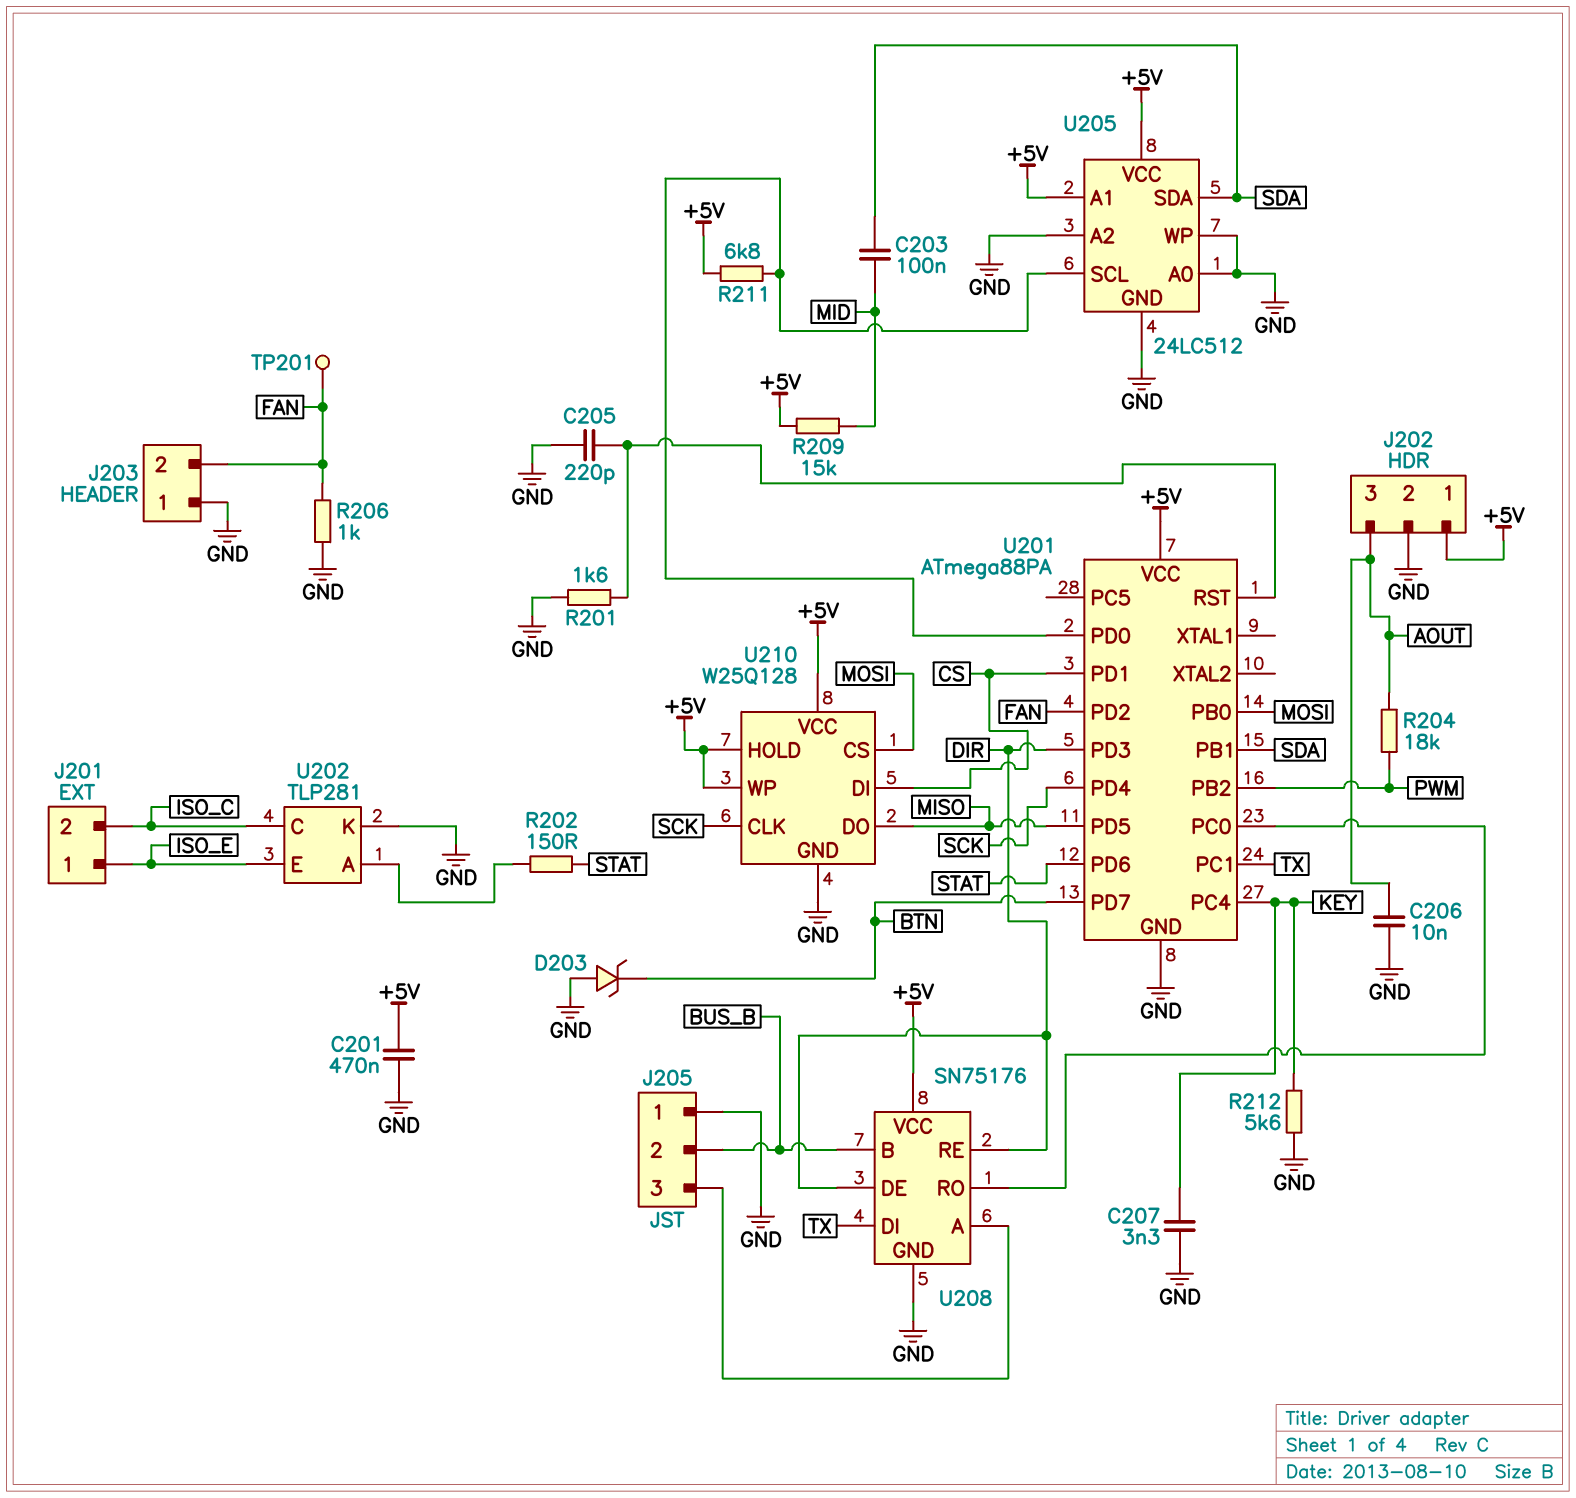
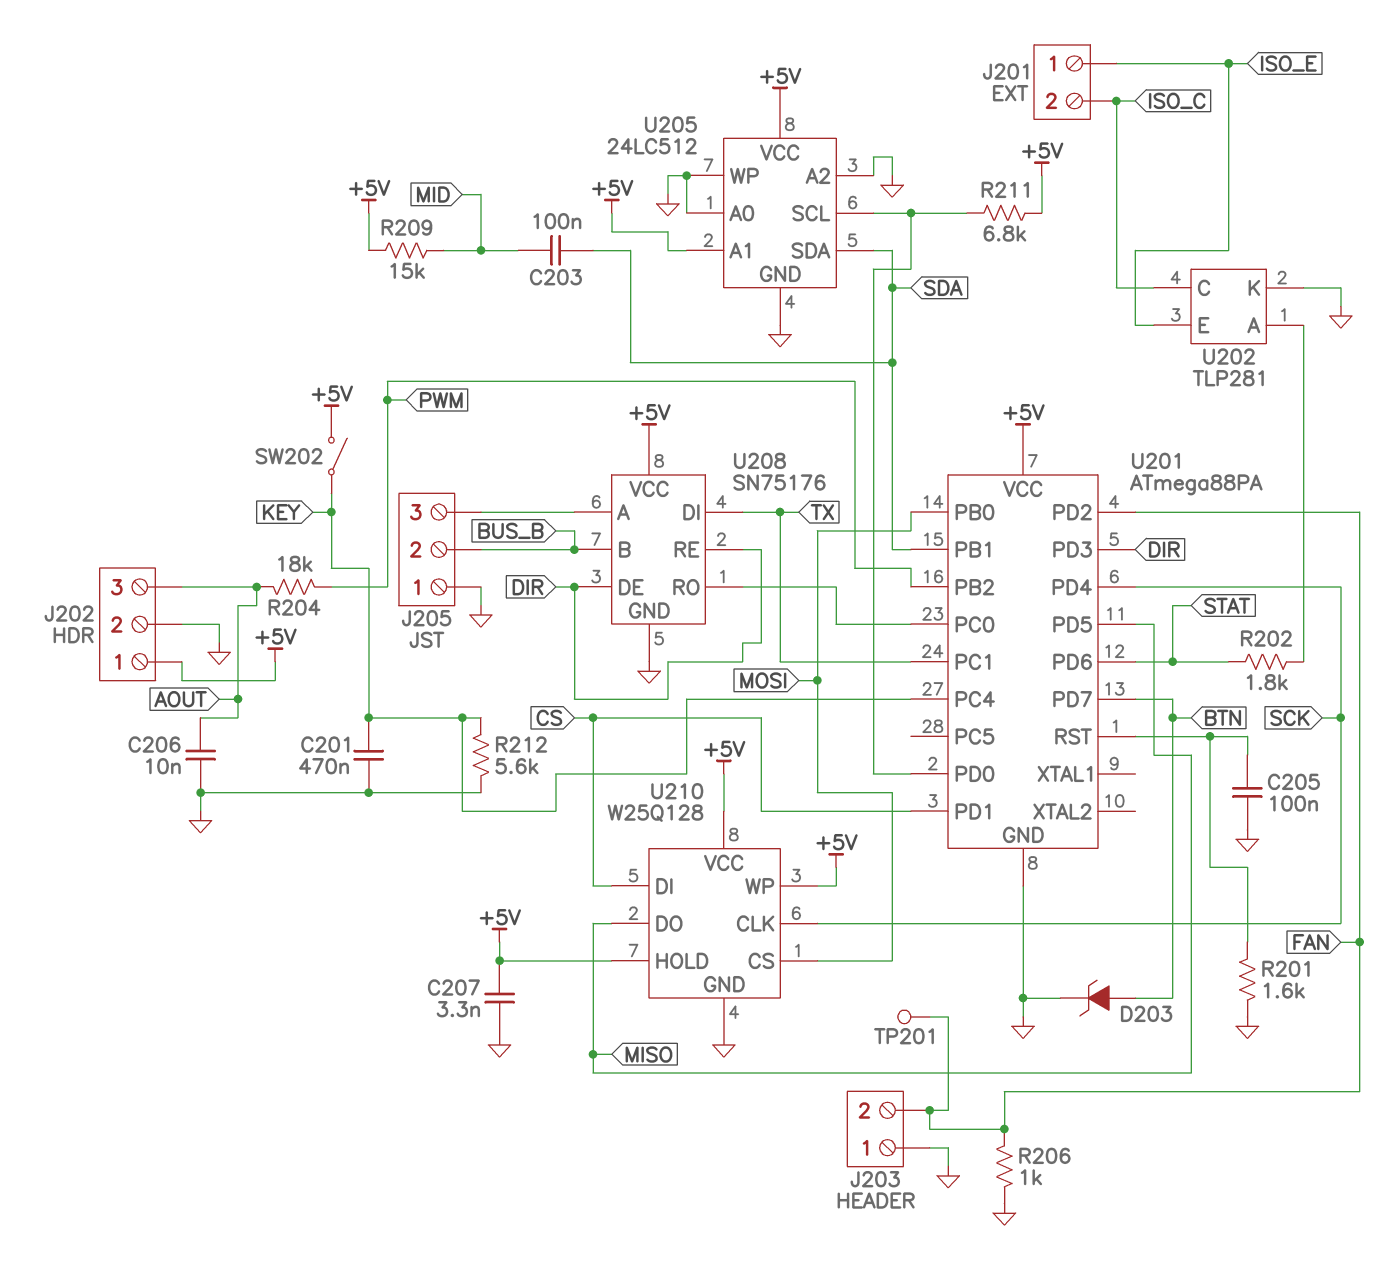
C201: 470nF (+5V, GND) -> 470nF (GND, KEY)
C205: 220pF (GND, U201/RST) -> 100nF (GND, U201/RST)
C207: 3.3nF (GND, KEY) -> 3.3nF (+5V, GND)
D203: zener (A GND, K BTN) -> zener (A BTN, K GND)
R202: 150 (STAT, U202/A) -> 1.8k (STAT, U202/A)
SW202: none -> switch (+5V, KEY)

